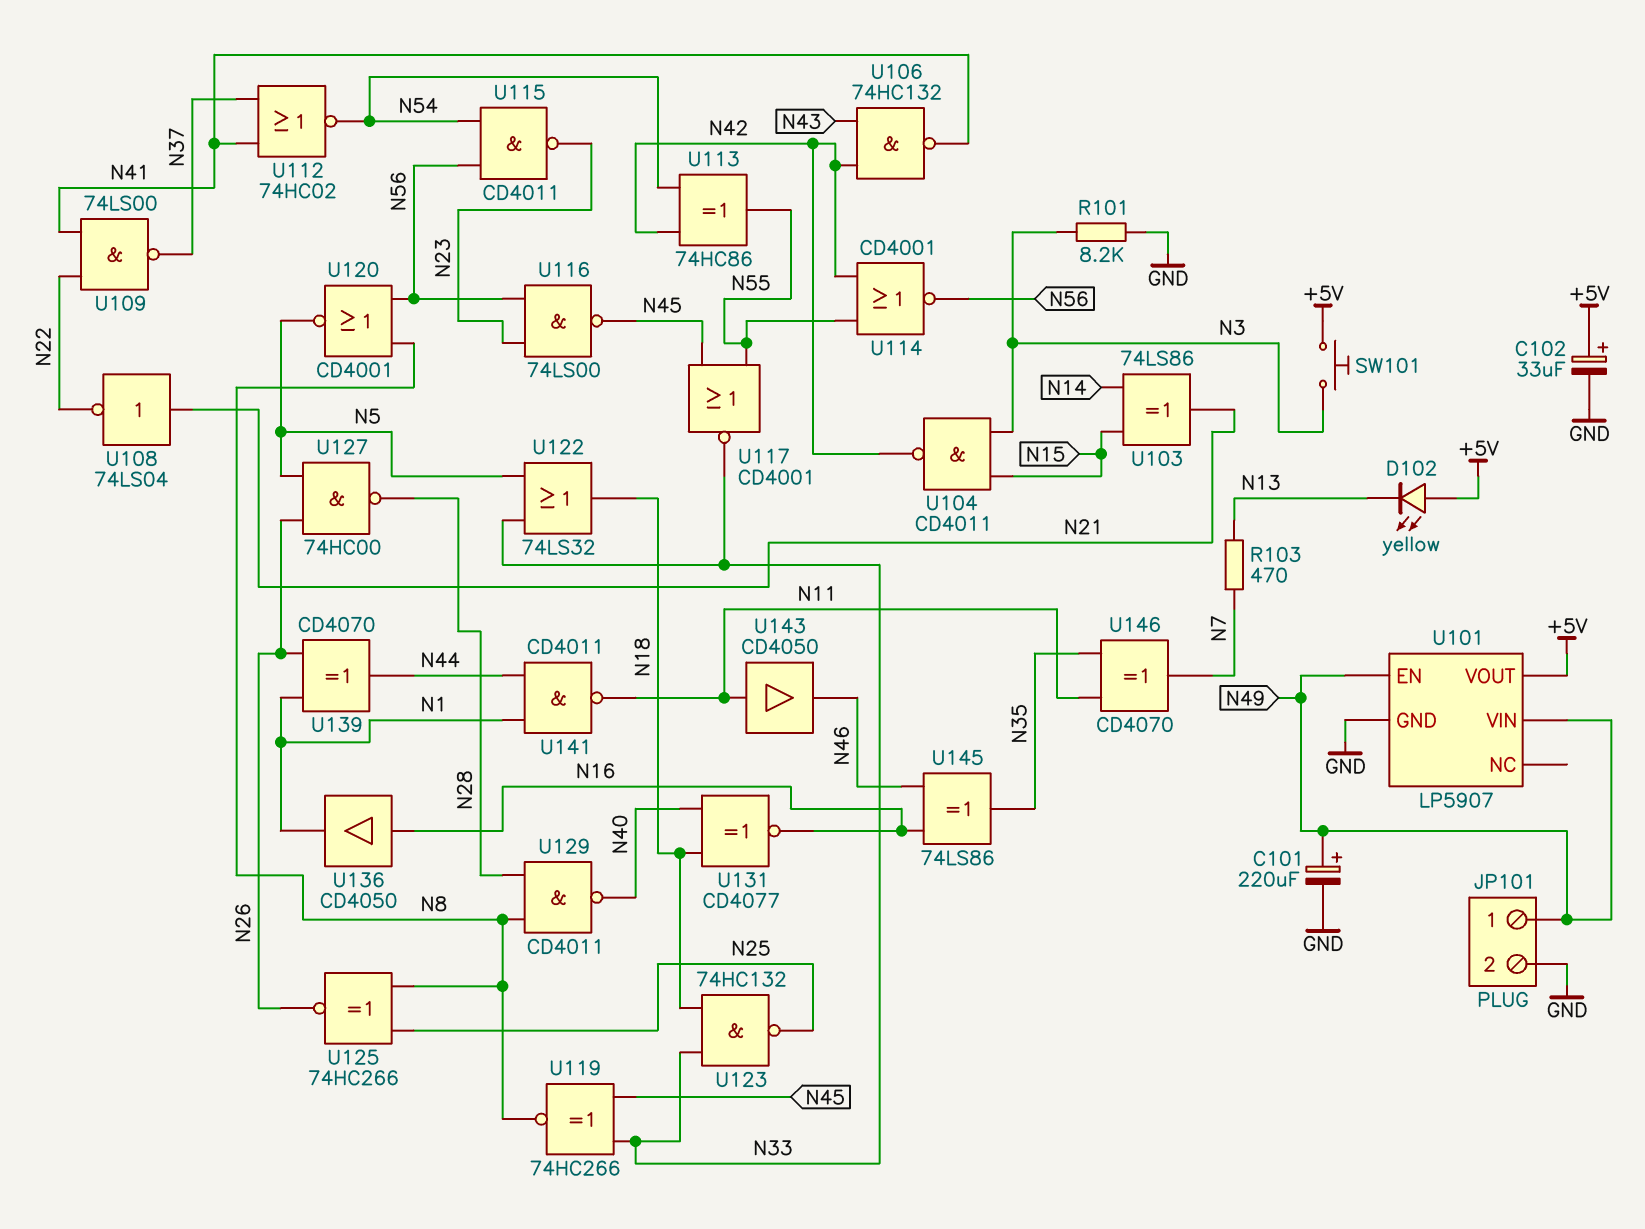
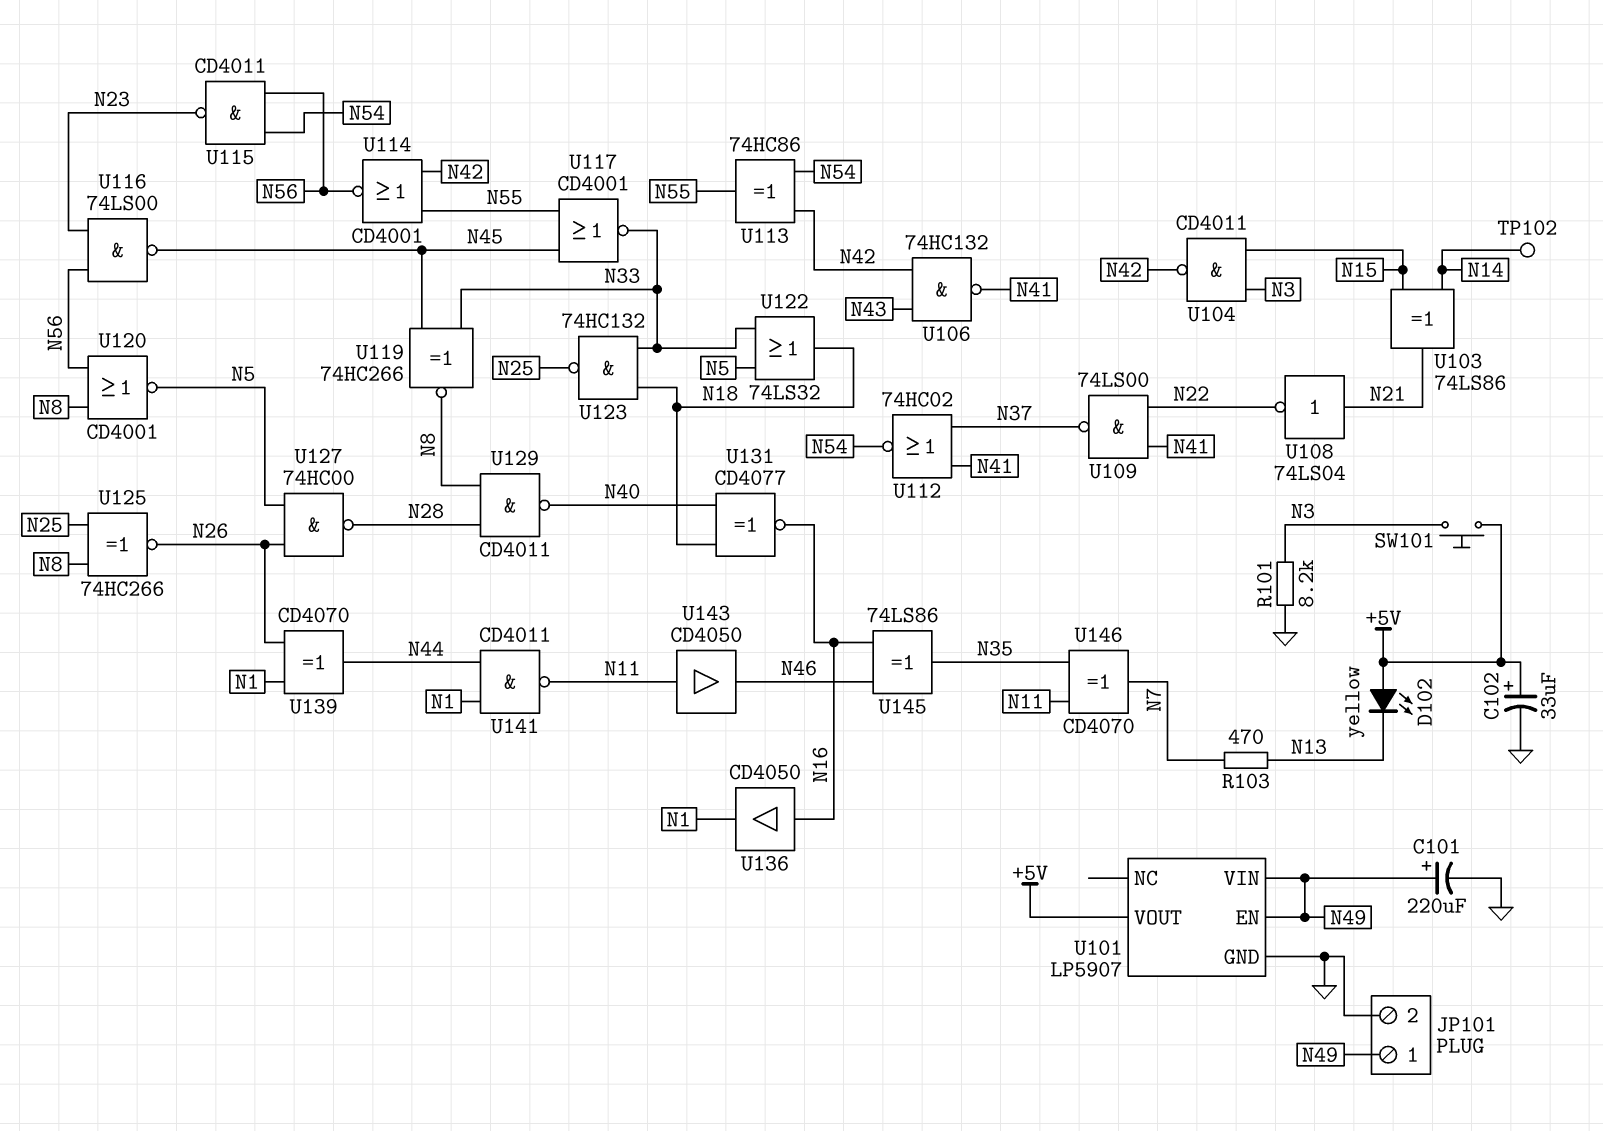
TP102: none -> test point (N14)

